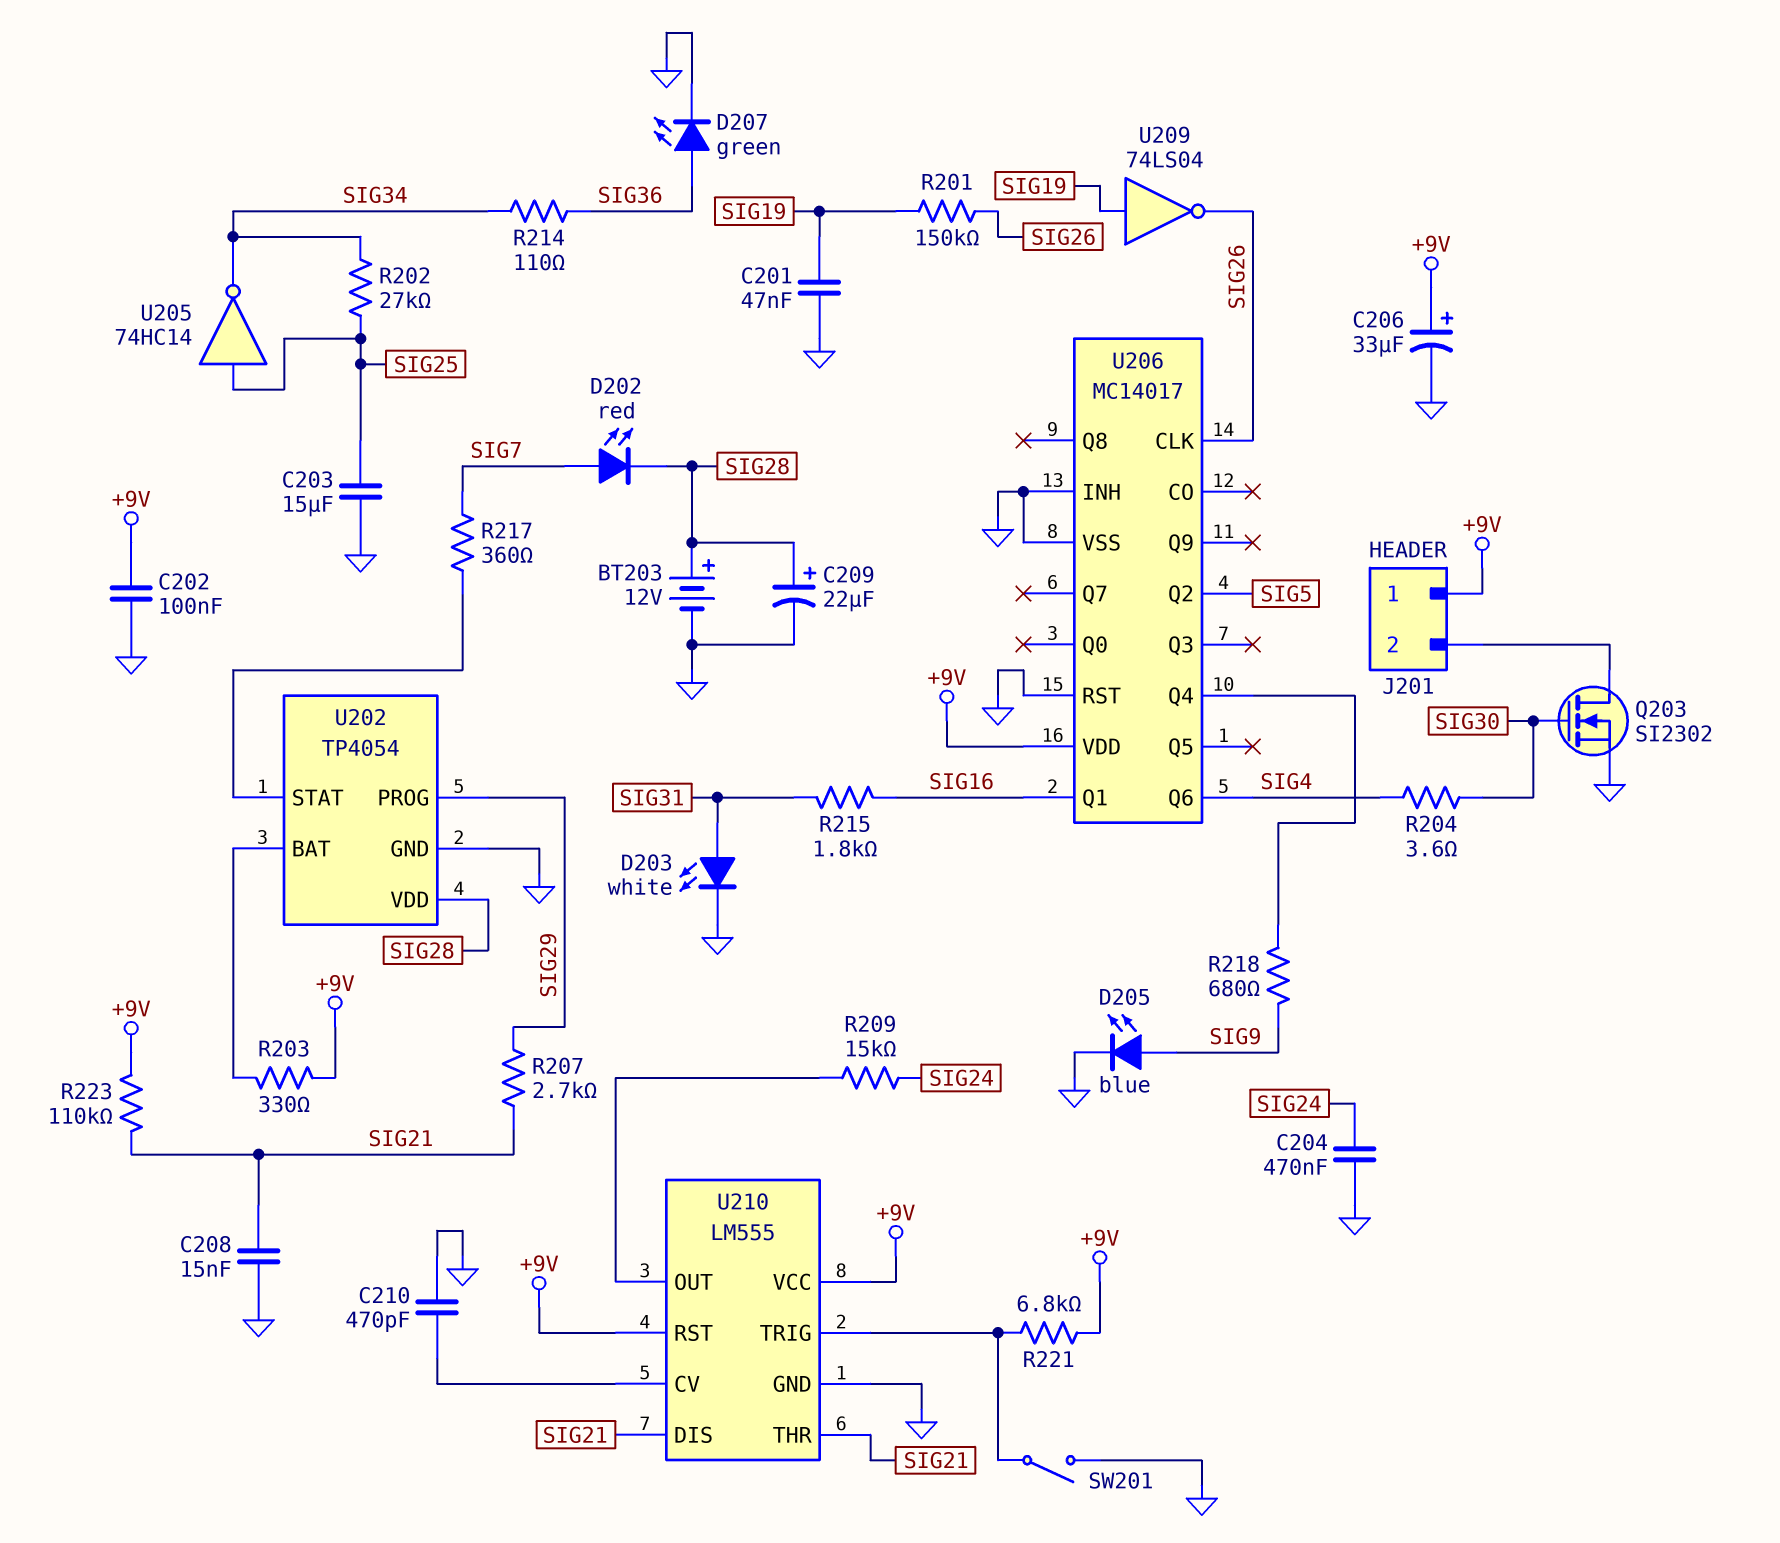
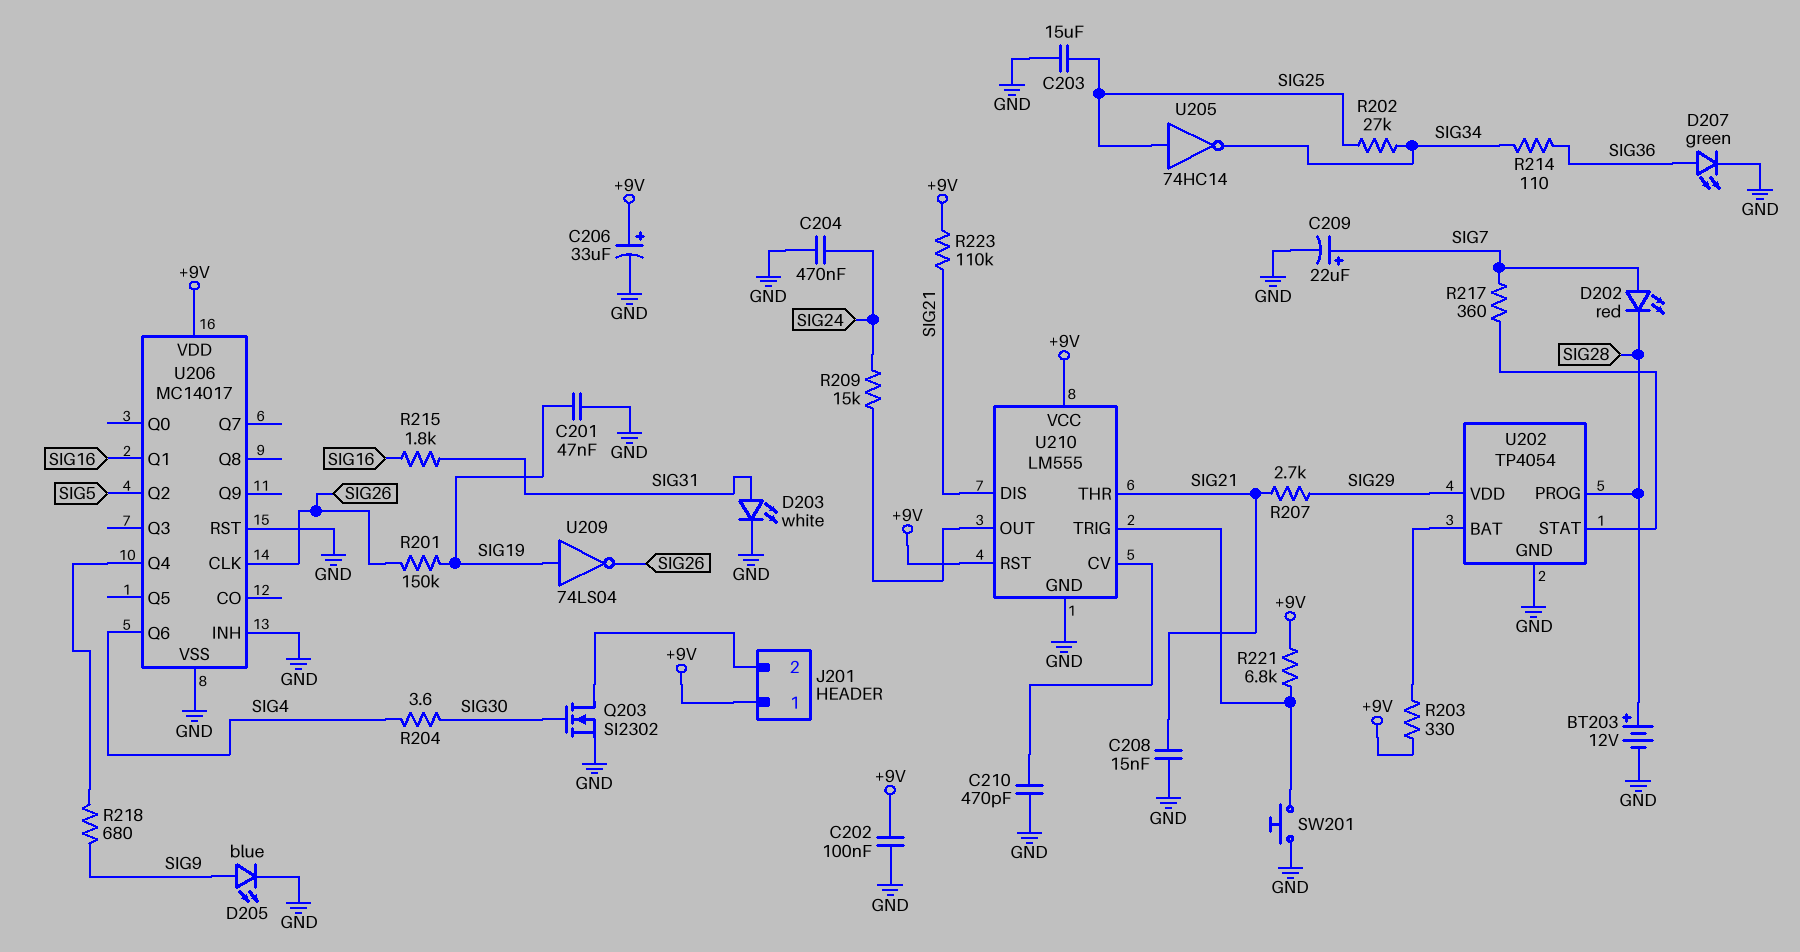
C209: 22uF (plus SIG28, minus GND) -> 22uF (plus SIG7, minus GND)
SW201: switch (GND, U210/TRIG) -> button (GND, U210/TRIG)
U202 pin PROG: SIG29 -> SIG28
U202 pin VDD: SIG28 -> SIG29

